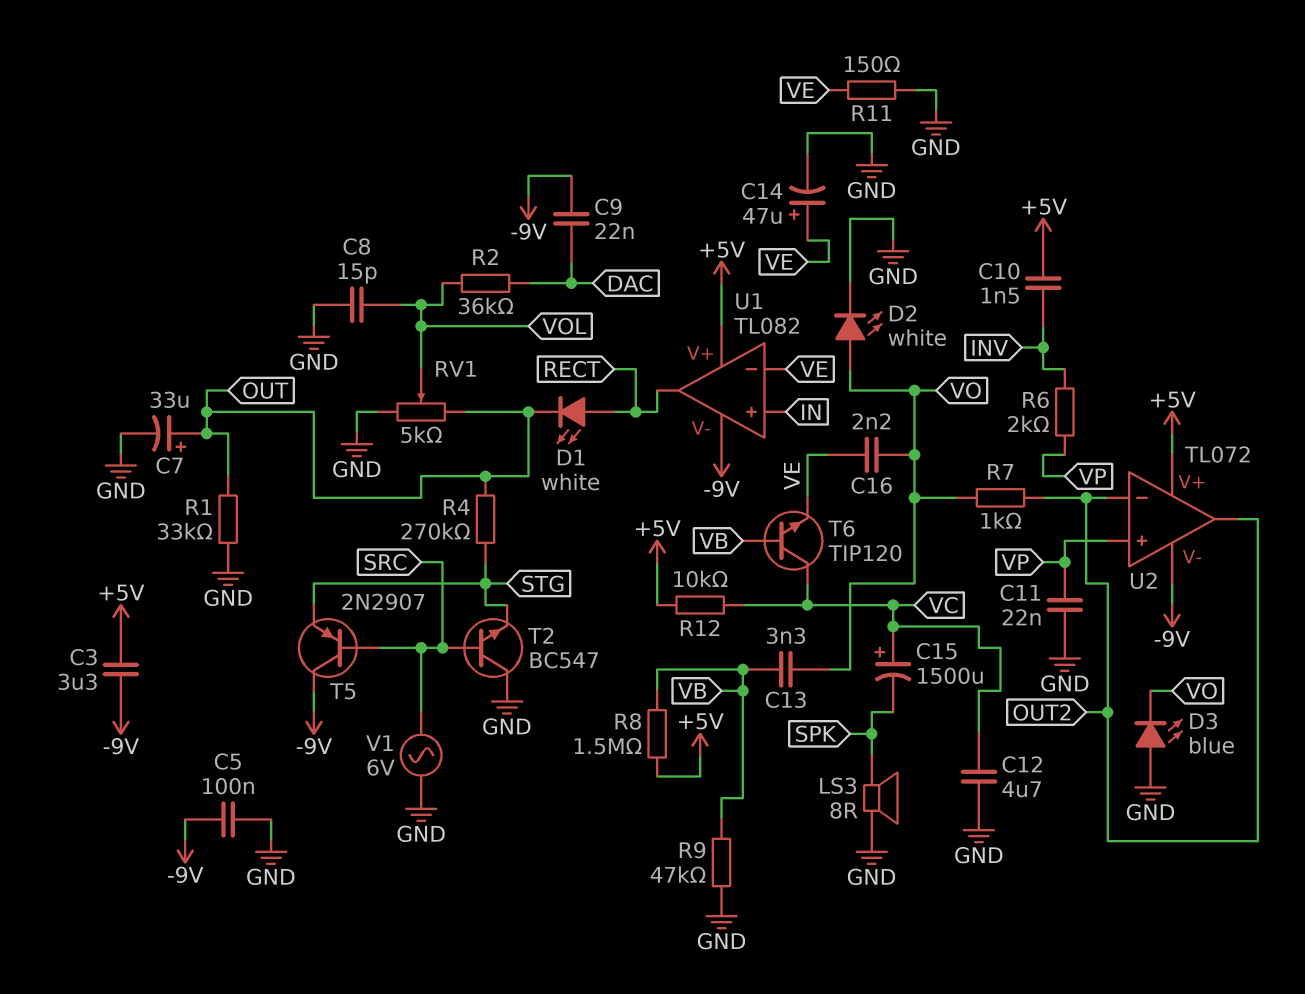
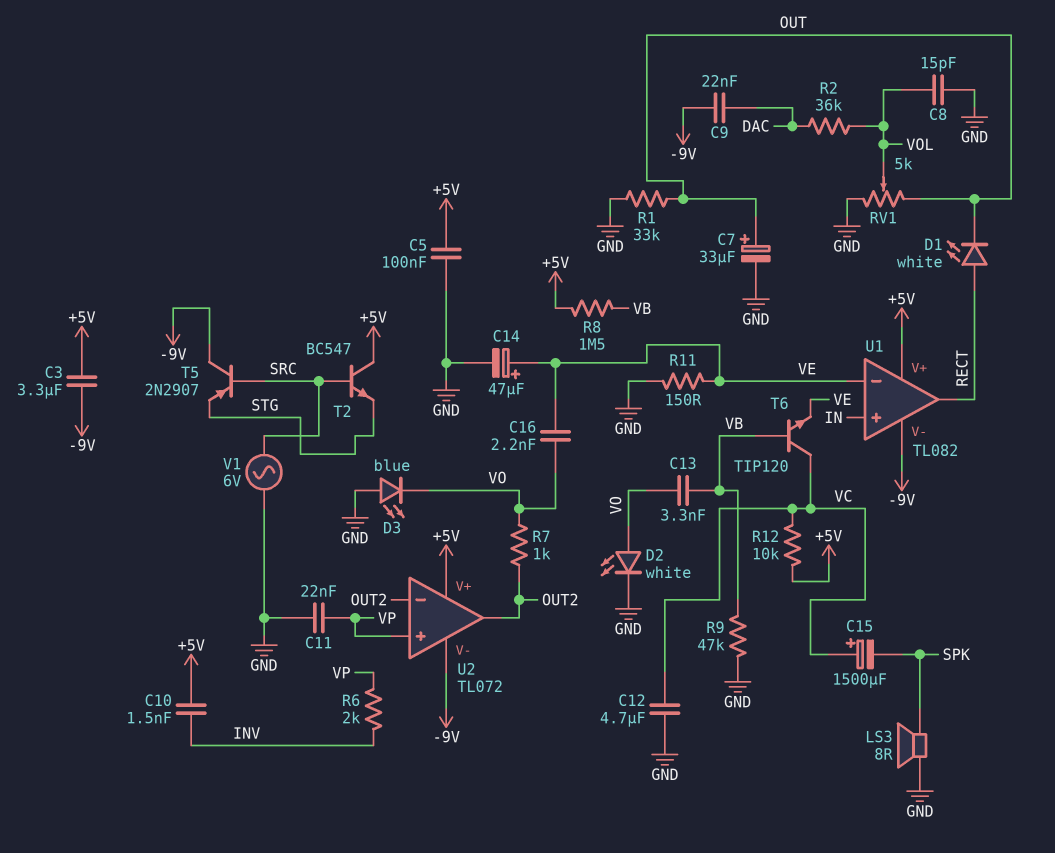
C5: 100nF (-9V, GND) -> 100nF (+5V, GND)
R4: 270k (OUT, STG) -> none
T2: NPN BC547 (B SRC, C GND, E STG) -> NPN BC547 (B SRC, C +5V, E STG)

